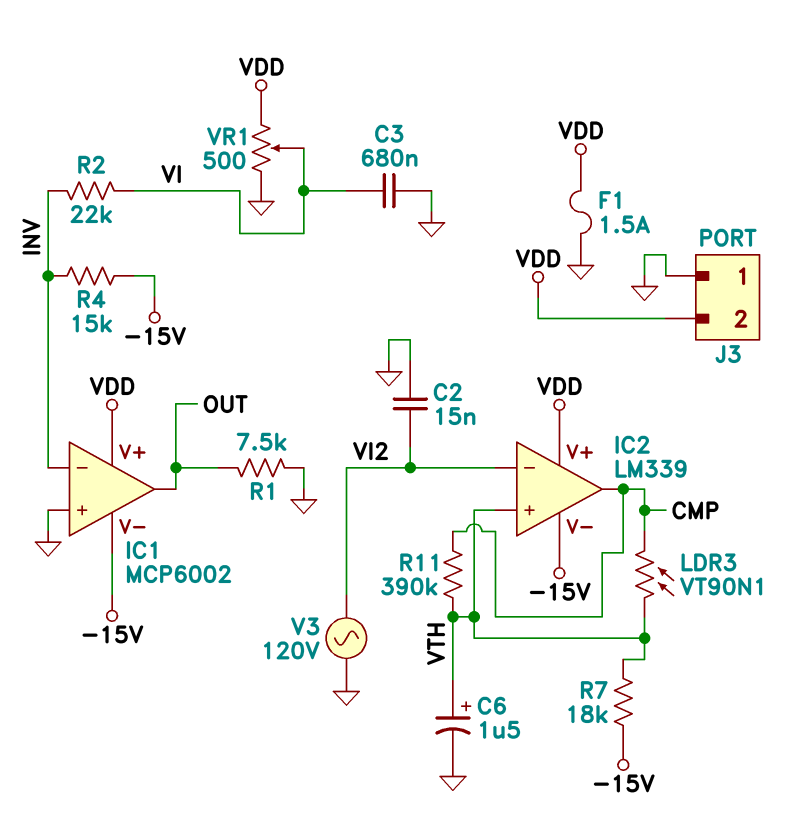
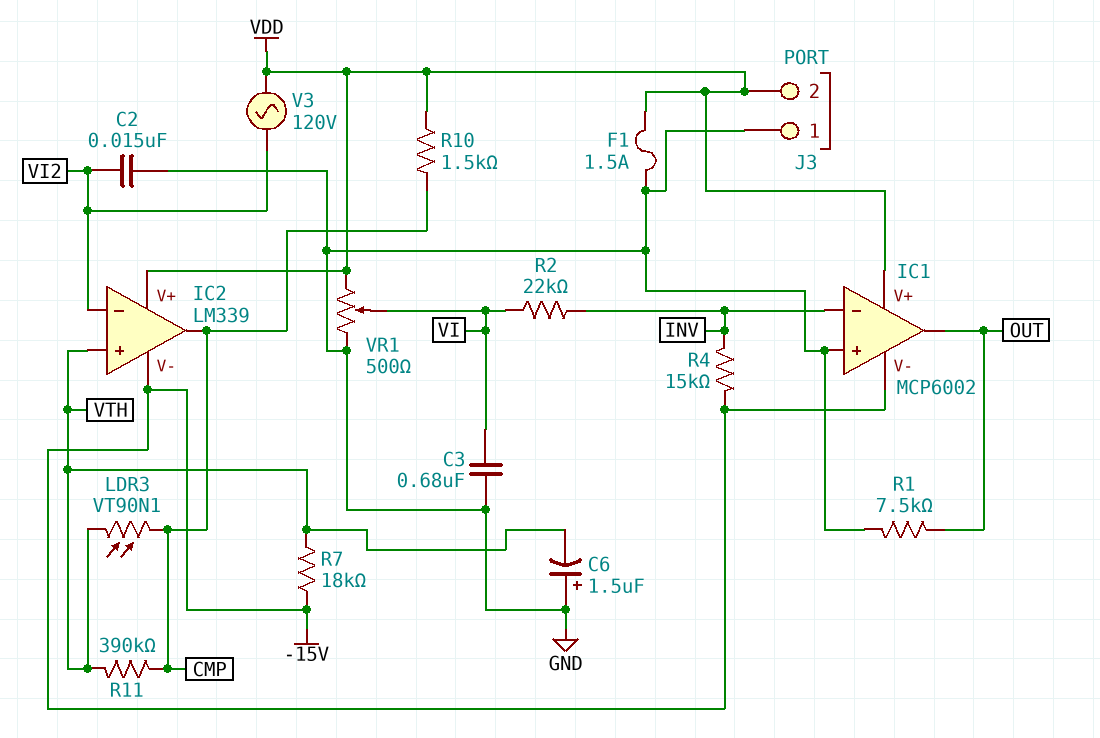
C6: 1.5uF (plus VTH, minus GND) -> 1.5uF (plus GND, minus VTH)
R10: none -> 1.5k (CMP, VDD)
V3: AC 120V (GND, VI2) -> AC 120V (VDD, VI2)

